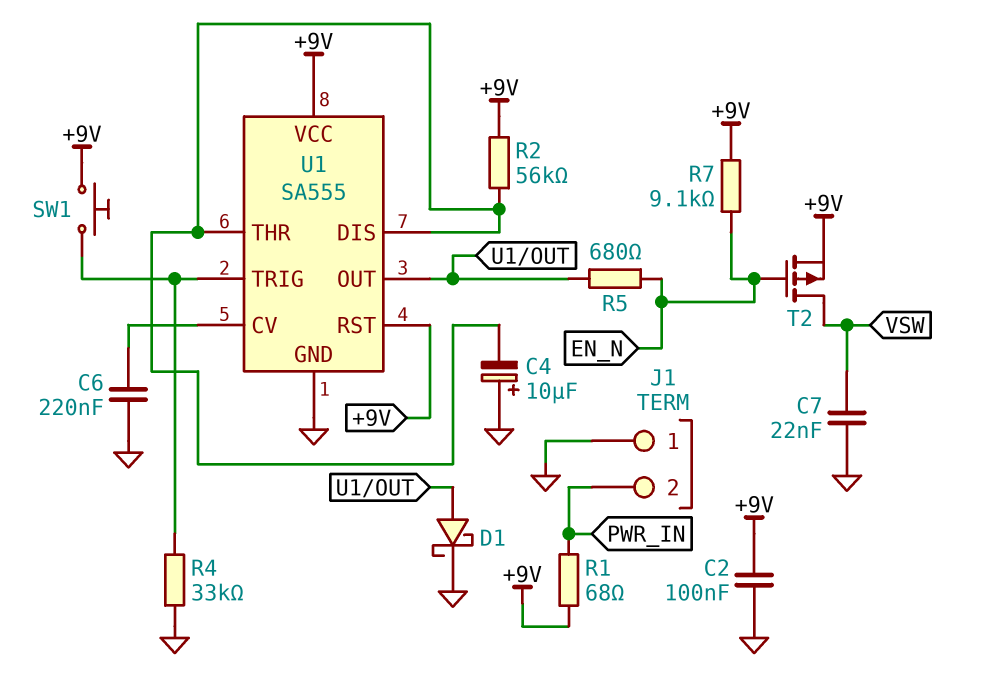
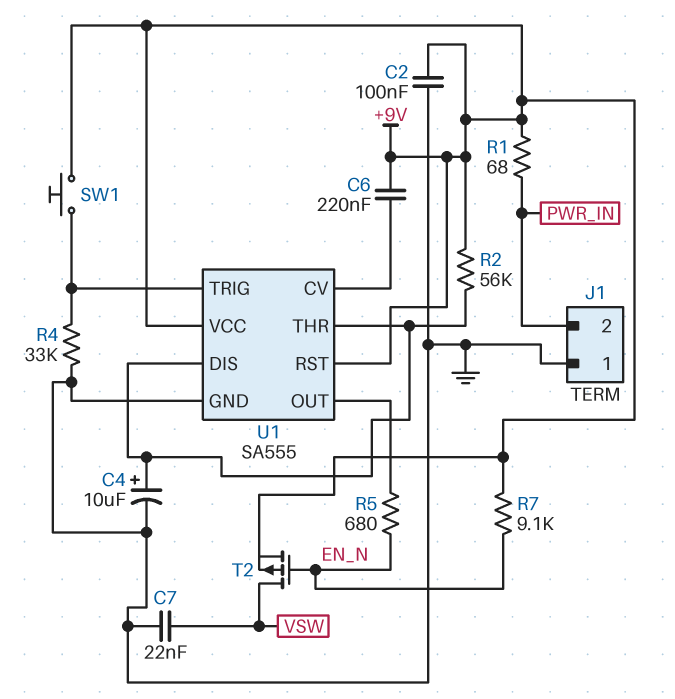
C4: 10uF (plus GND, minus U1/DIS) -> 10uF (plus U1/DIS, minus GND)
C6: 220nF (GND, U1/CV) -> 220nF (+9V, U1/CV)
D1: schottky (A U1/OUT, K GND) -> none

